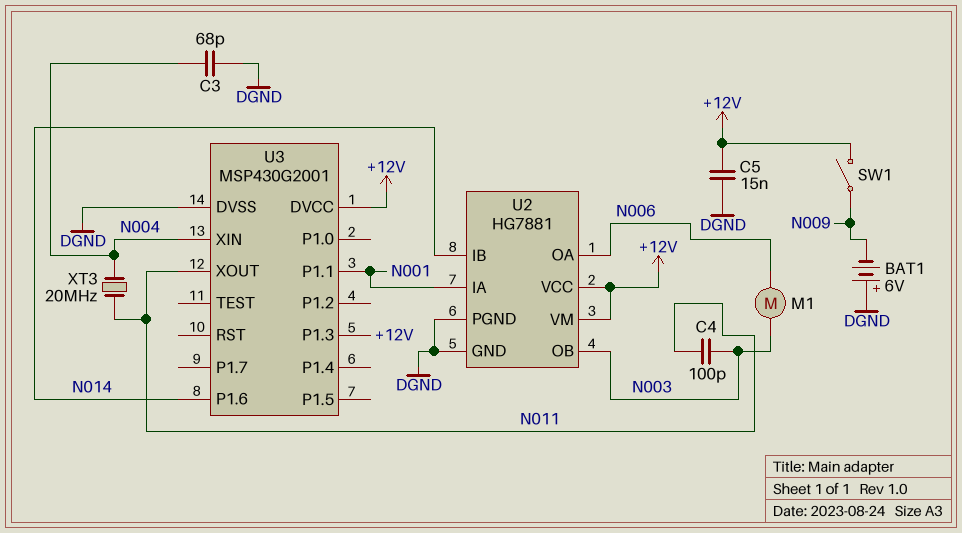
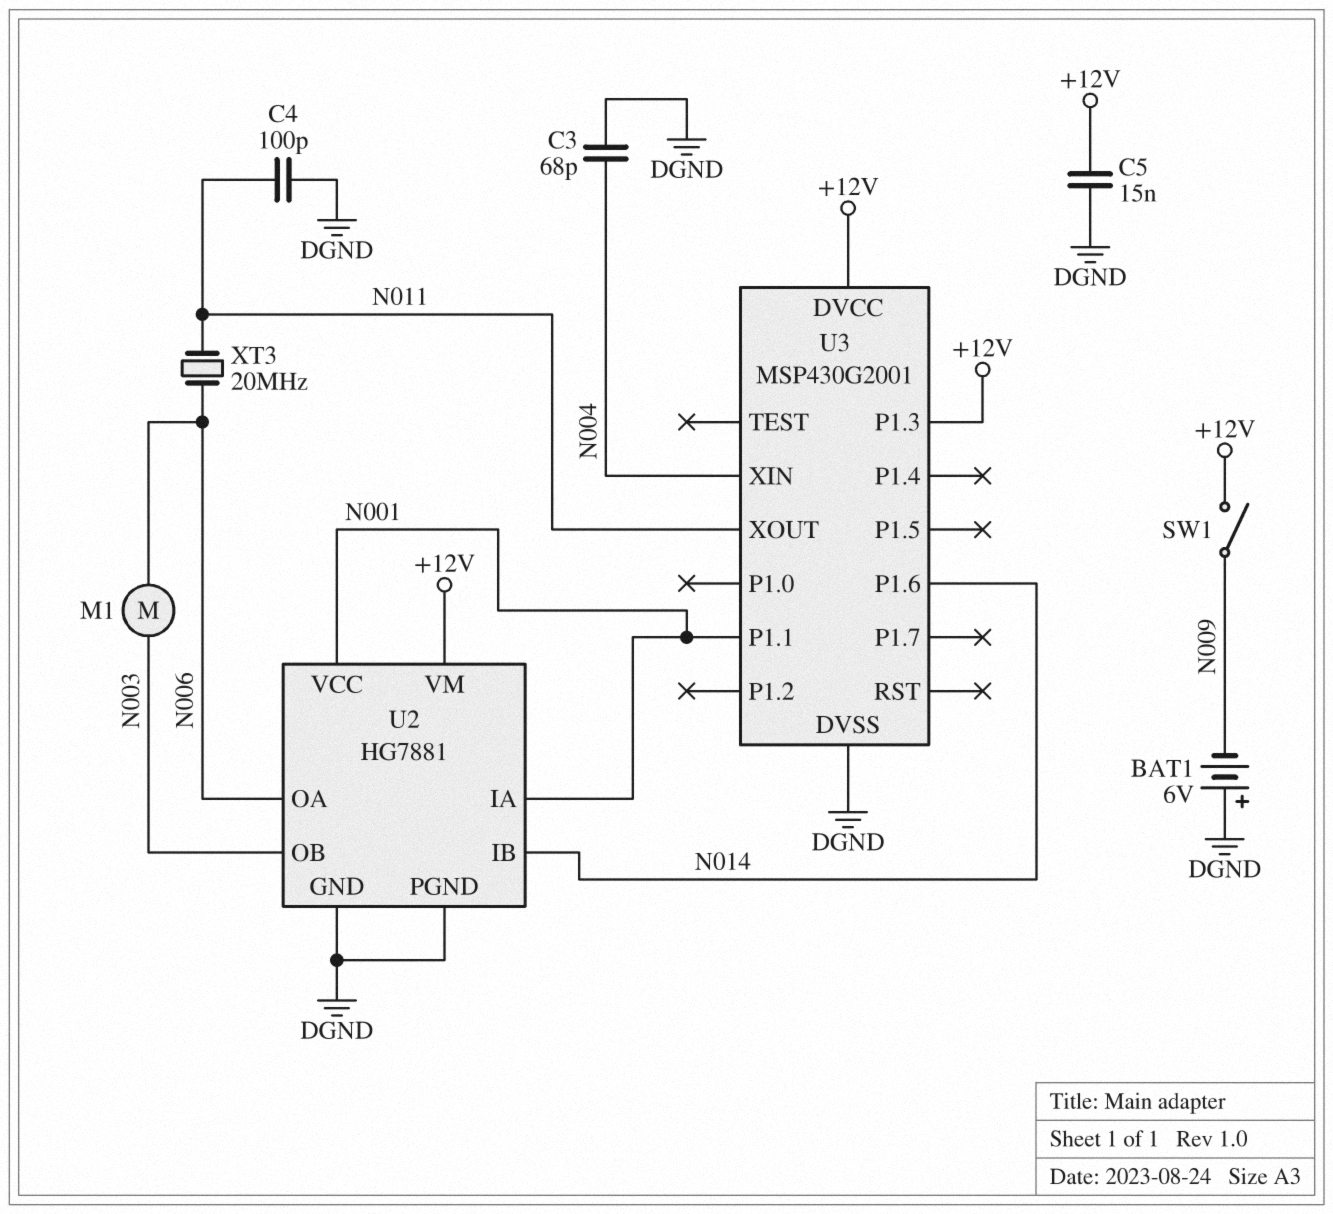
C4: 100pF (N003, N011) -> 100pF (DGND, N011)
U2 pin VCC: +12V -> N001
XT3: 20MHz (N004, N011) -> 20MHz (N006, N011)

